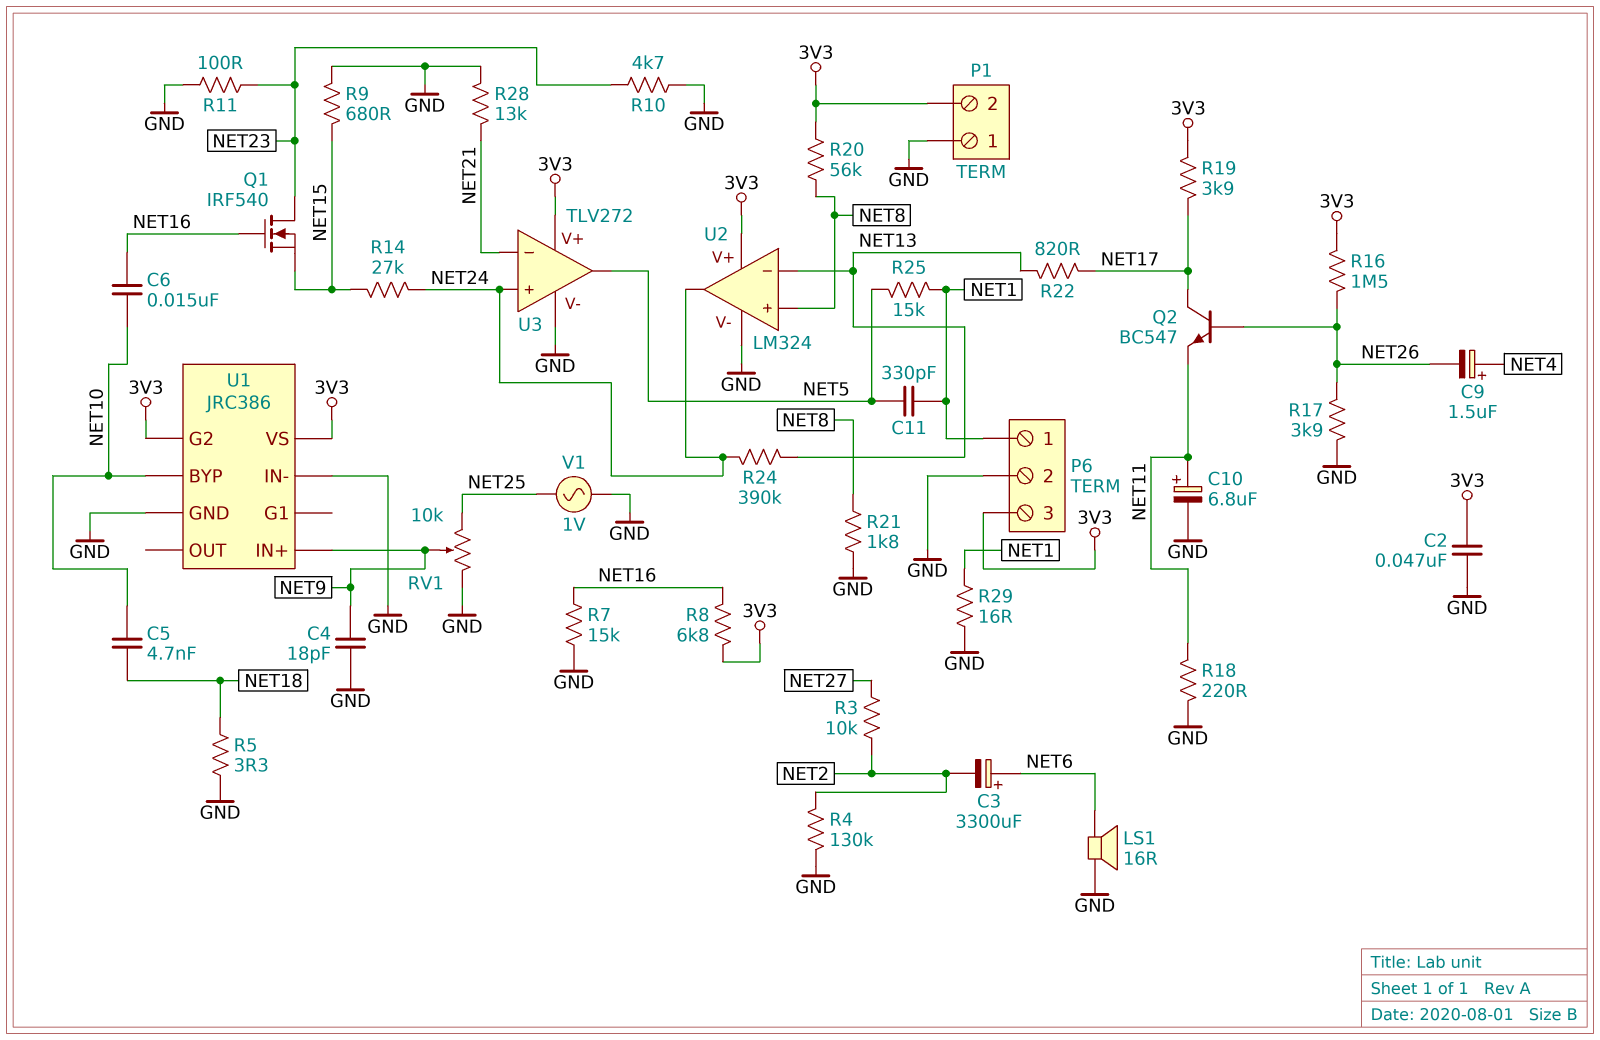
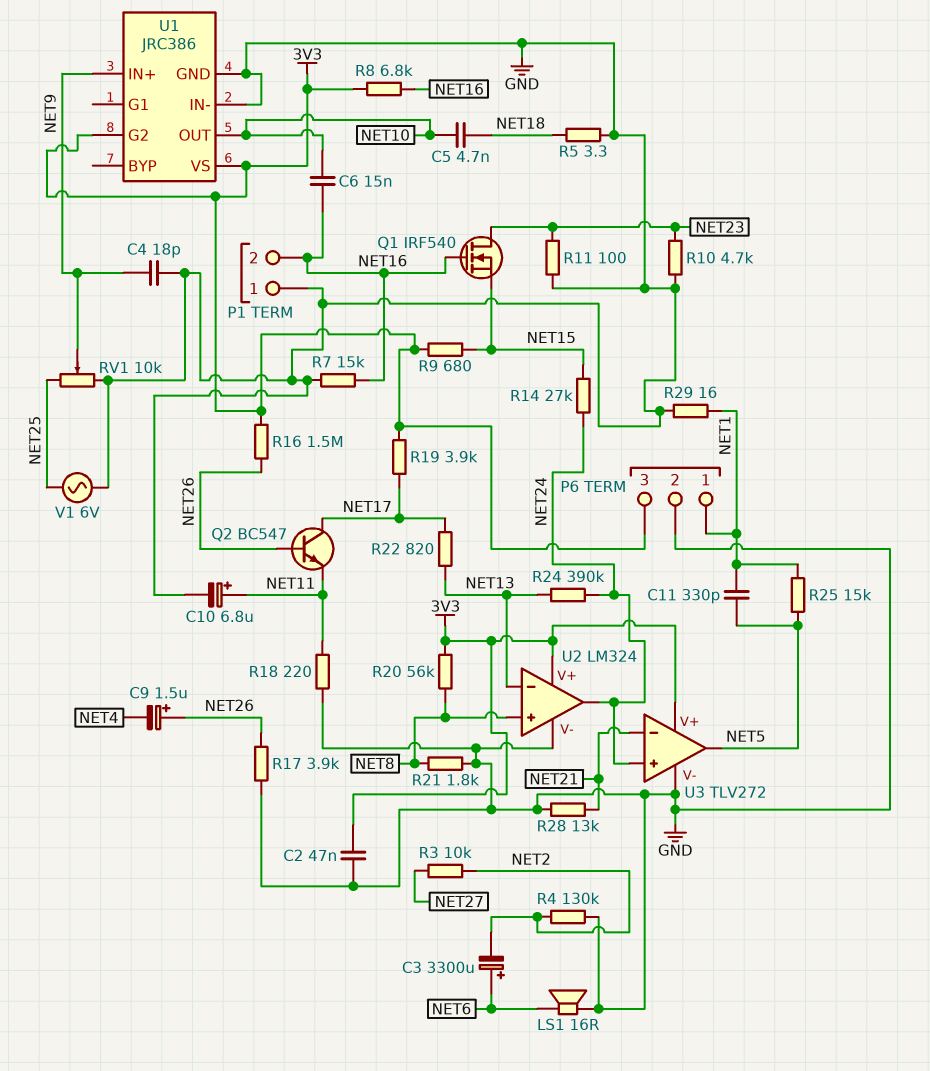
C9: 1.5uF (plus NET4, minus NET26) -> 1.5uF (plus NET26, minus NET4)
P1 pin 2: 3V3 -> NET16
R9: 680 (GND, NET15) -> 680 (3V3, NET15)
U1 pin BYP: NET10 -> none
U1 pin OUT: none -> NET10
V1: AC 1V (GND, NET25) -> AC 6V (GND, NET25)

